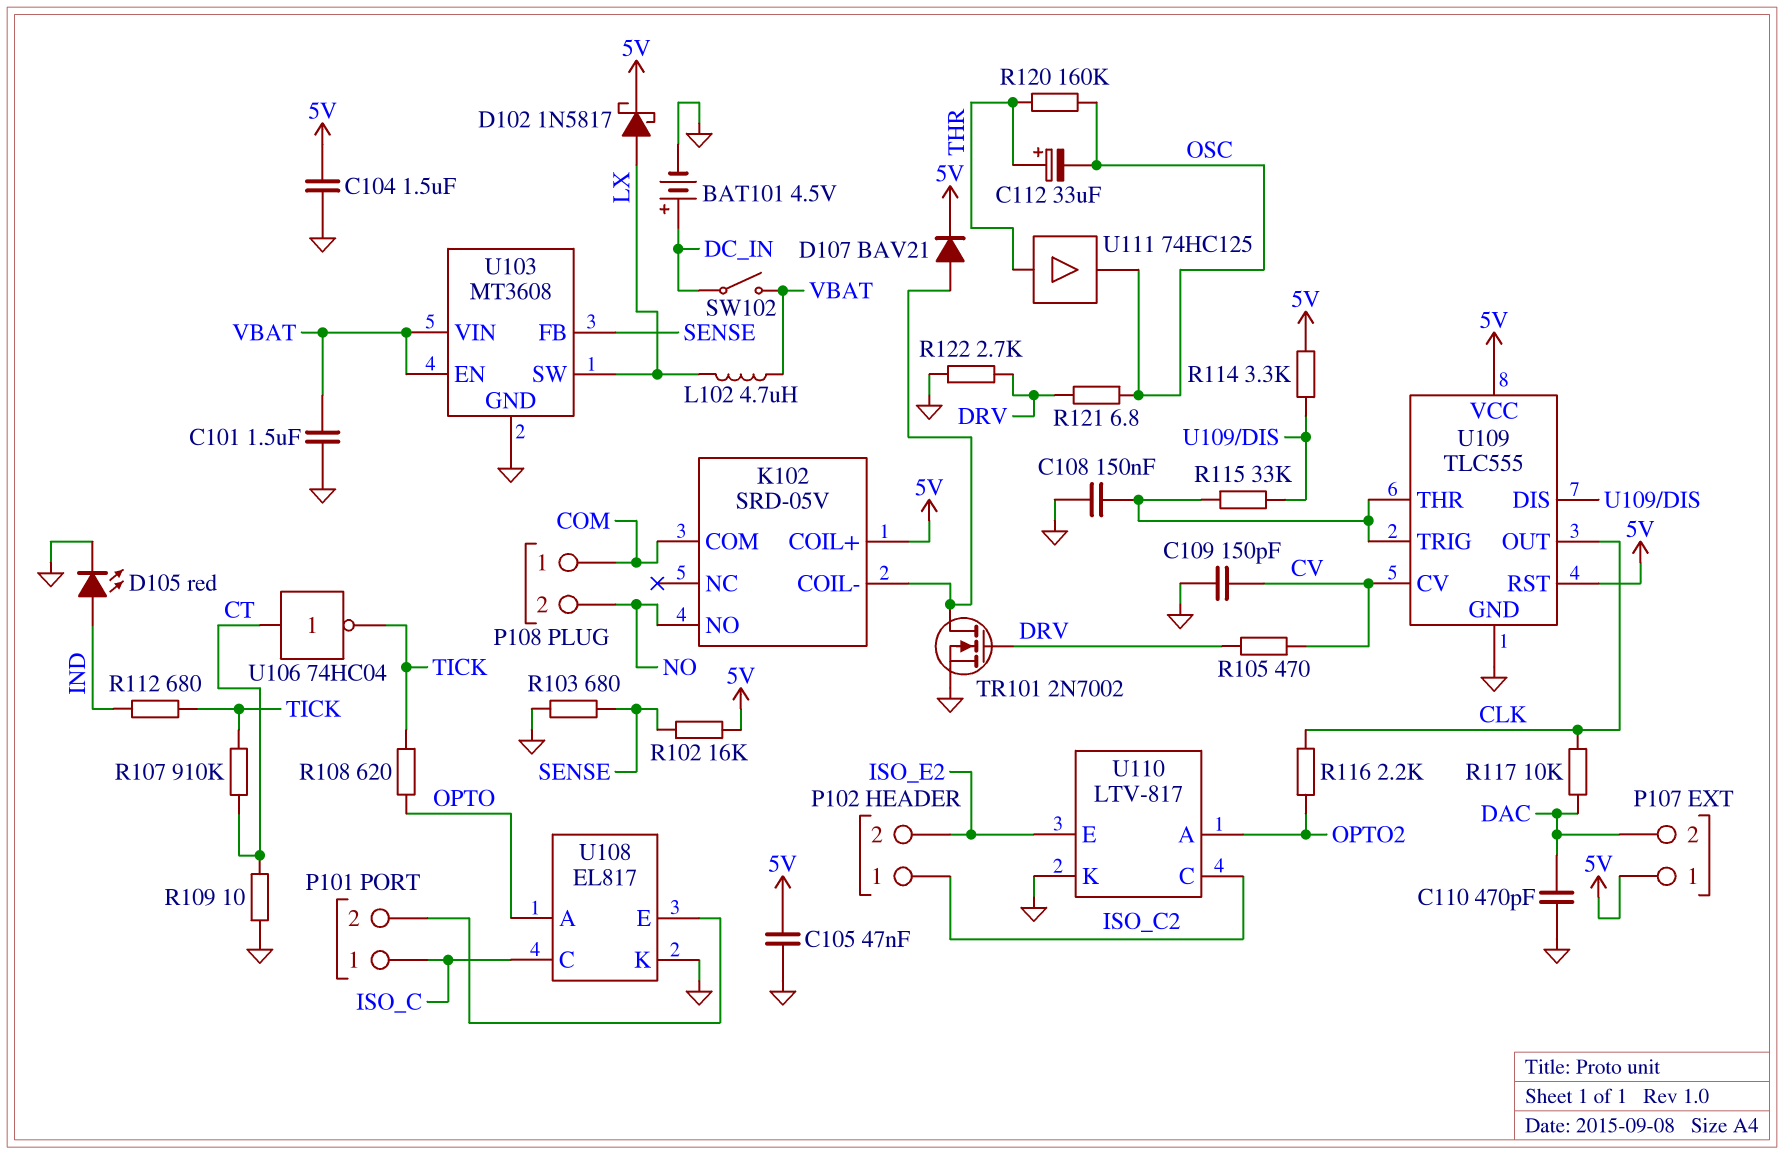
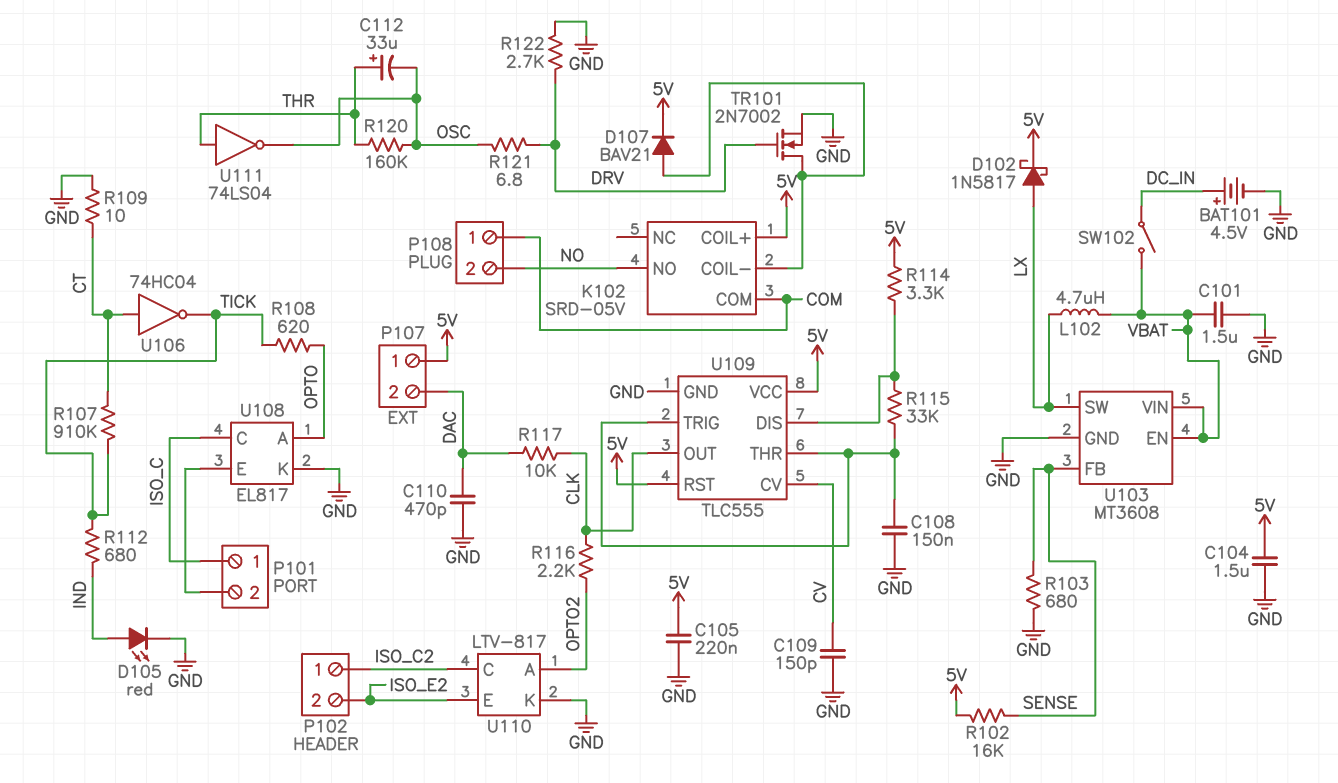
C105: 47nF (5V, GND) -> 220nF (5V, GND)
R105: 470 (CV, DRV) -> none
U111: buffer 74HC125 (in THR, out OSC) -> NOT 74LS04 (in THR, out OSC)

